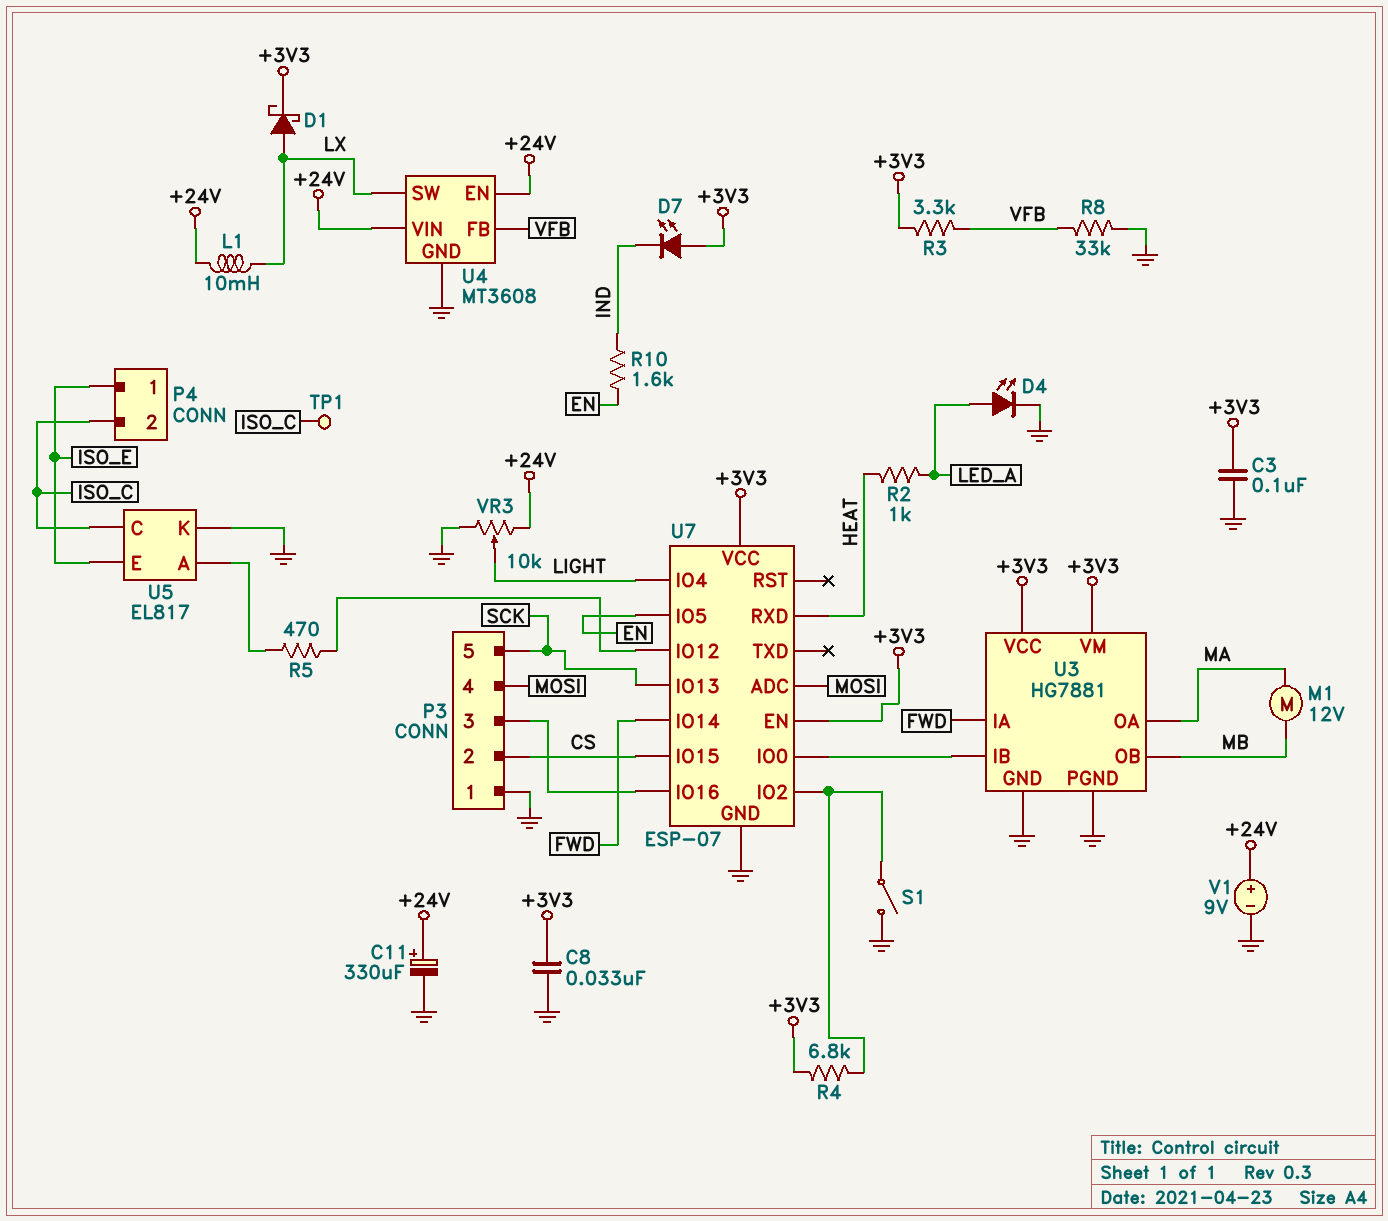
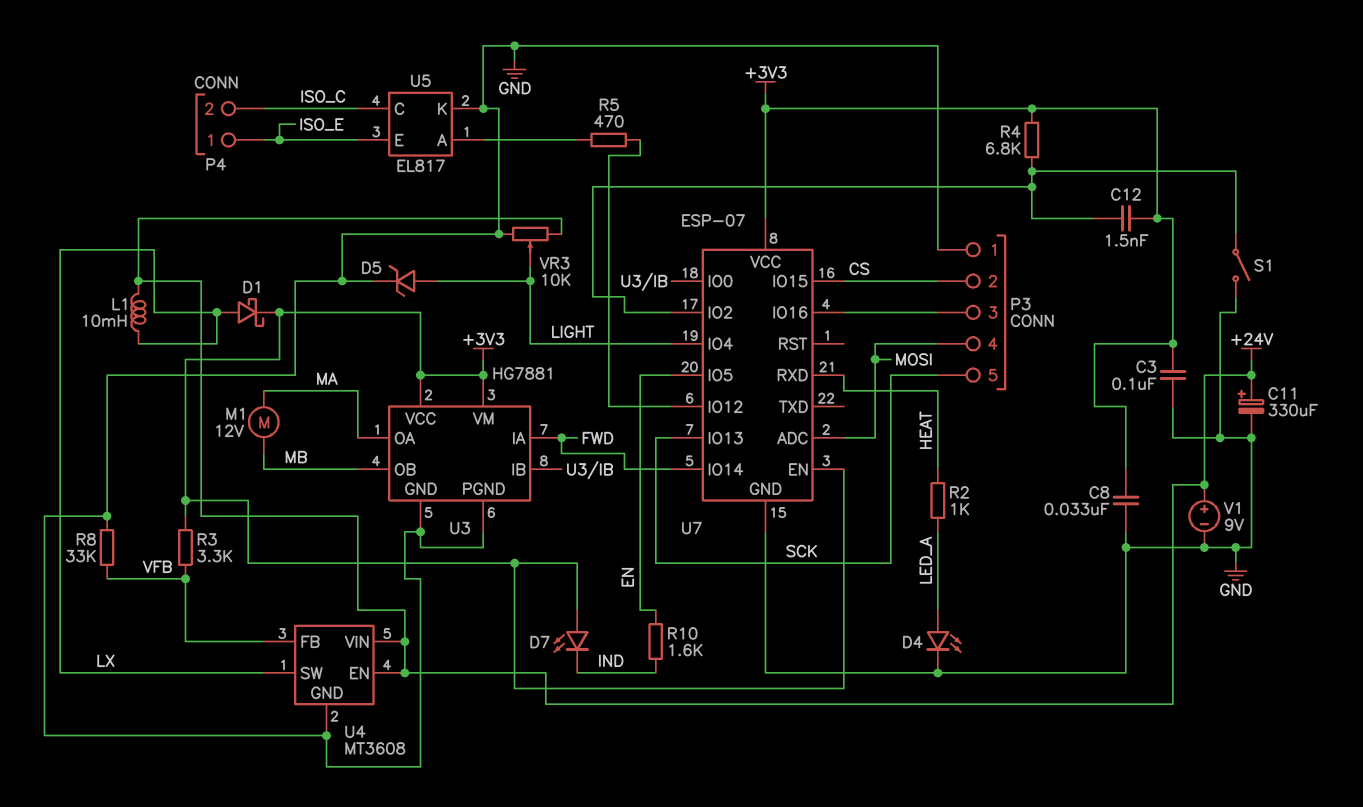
C12: none -> 1.5nF (+3V3, U7/IO2)
D5: none -> zener (A LIGHT, K GND)
TP1: test point (ISO_C) -> none

